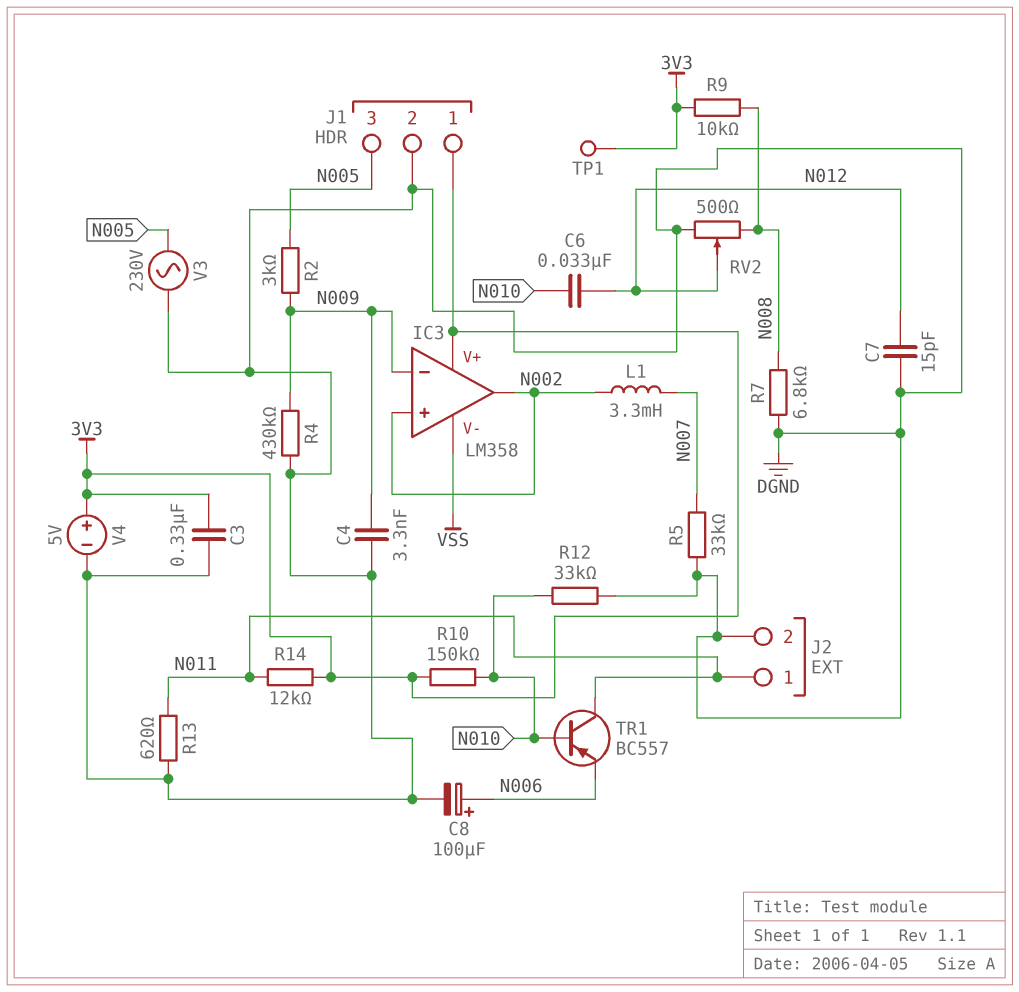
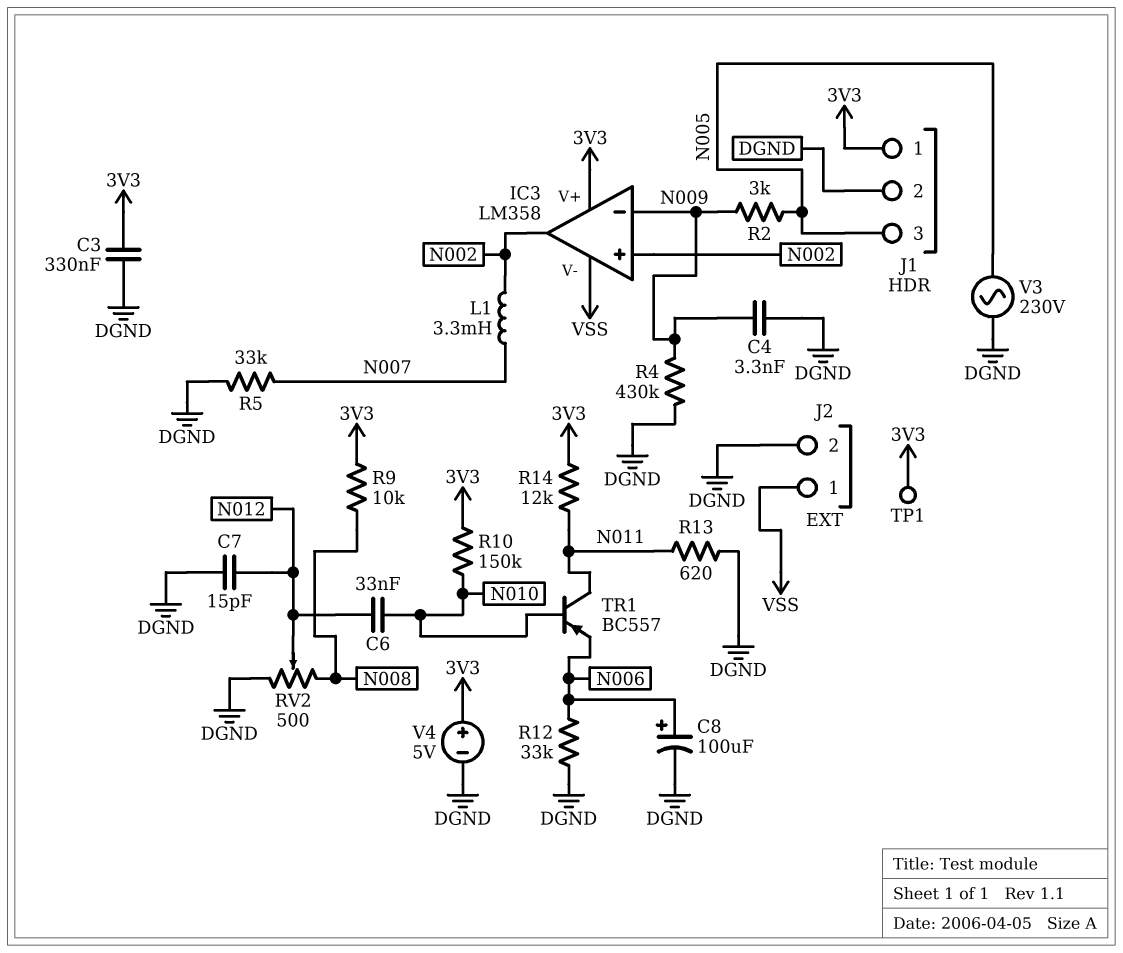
J2 pin 1: N011 -> VSS
R7: 6.8k (DGND, N008) -> none
R12: 33k (DGND, N010) -> 33k (DGND, N006)

